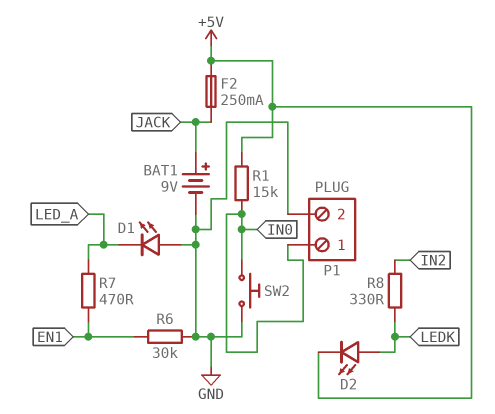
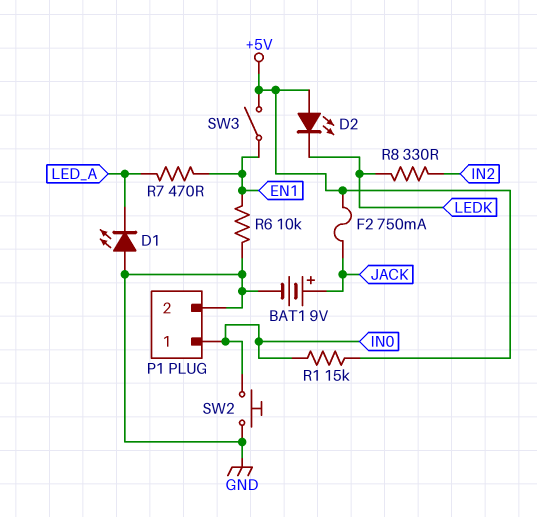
D2: LED (A LEDK, K +5V) -> LED (A +5V, K LEDK)
F2: 250mA (+5V, JACK) -> 750mA (+5V, JACK)
R6: 30k (EN1, GND) -> 10k (EN1, GND)
SW3: none -> switch (+5V, EN1)

